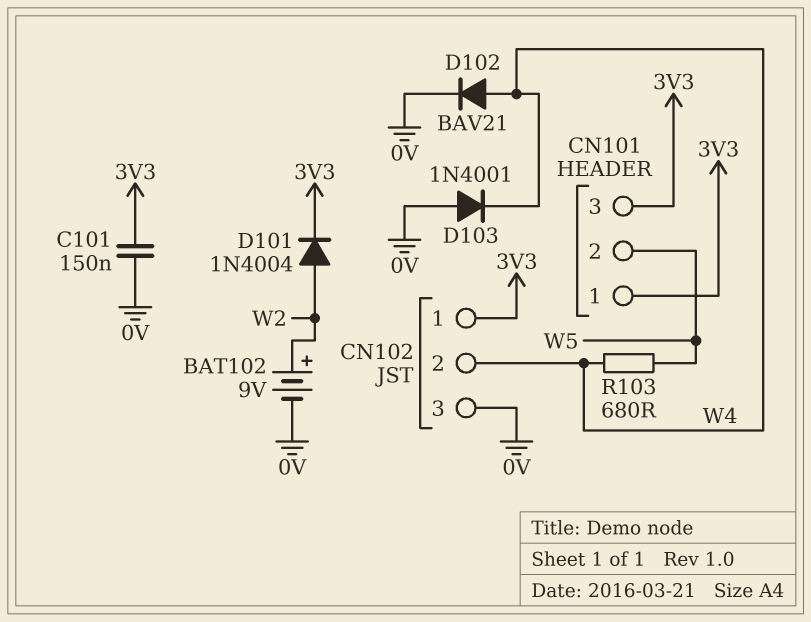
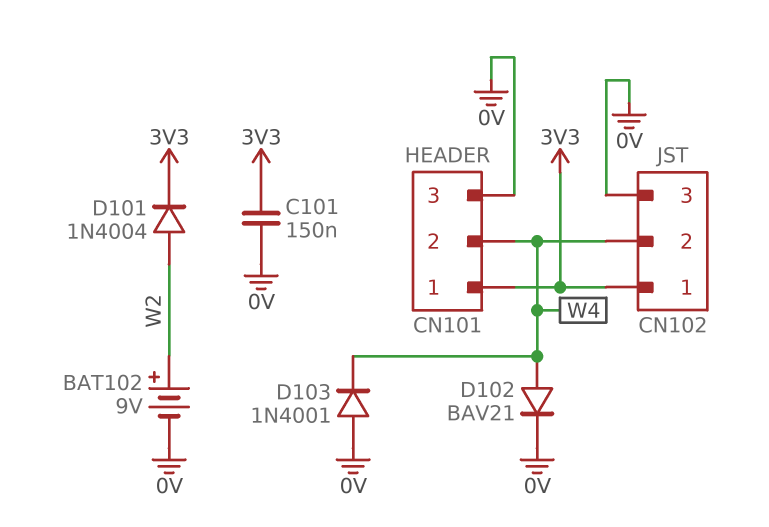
CN101 pin 2: W5 -> W4
CN101 pin 3: 3V3 -> 0V
R103: 680 (W4, W5) -> none

